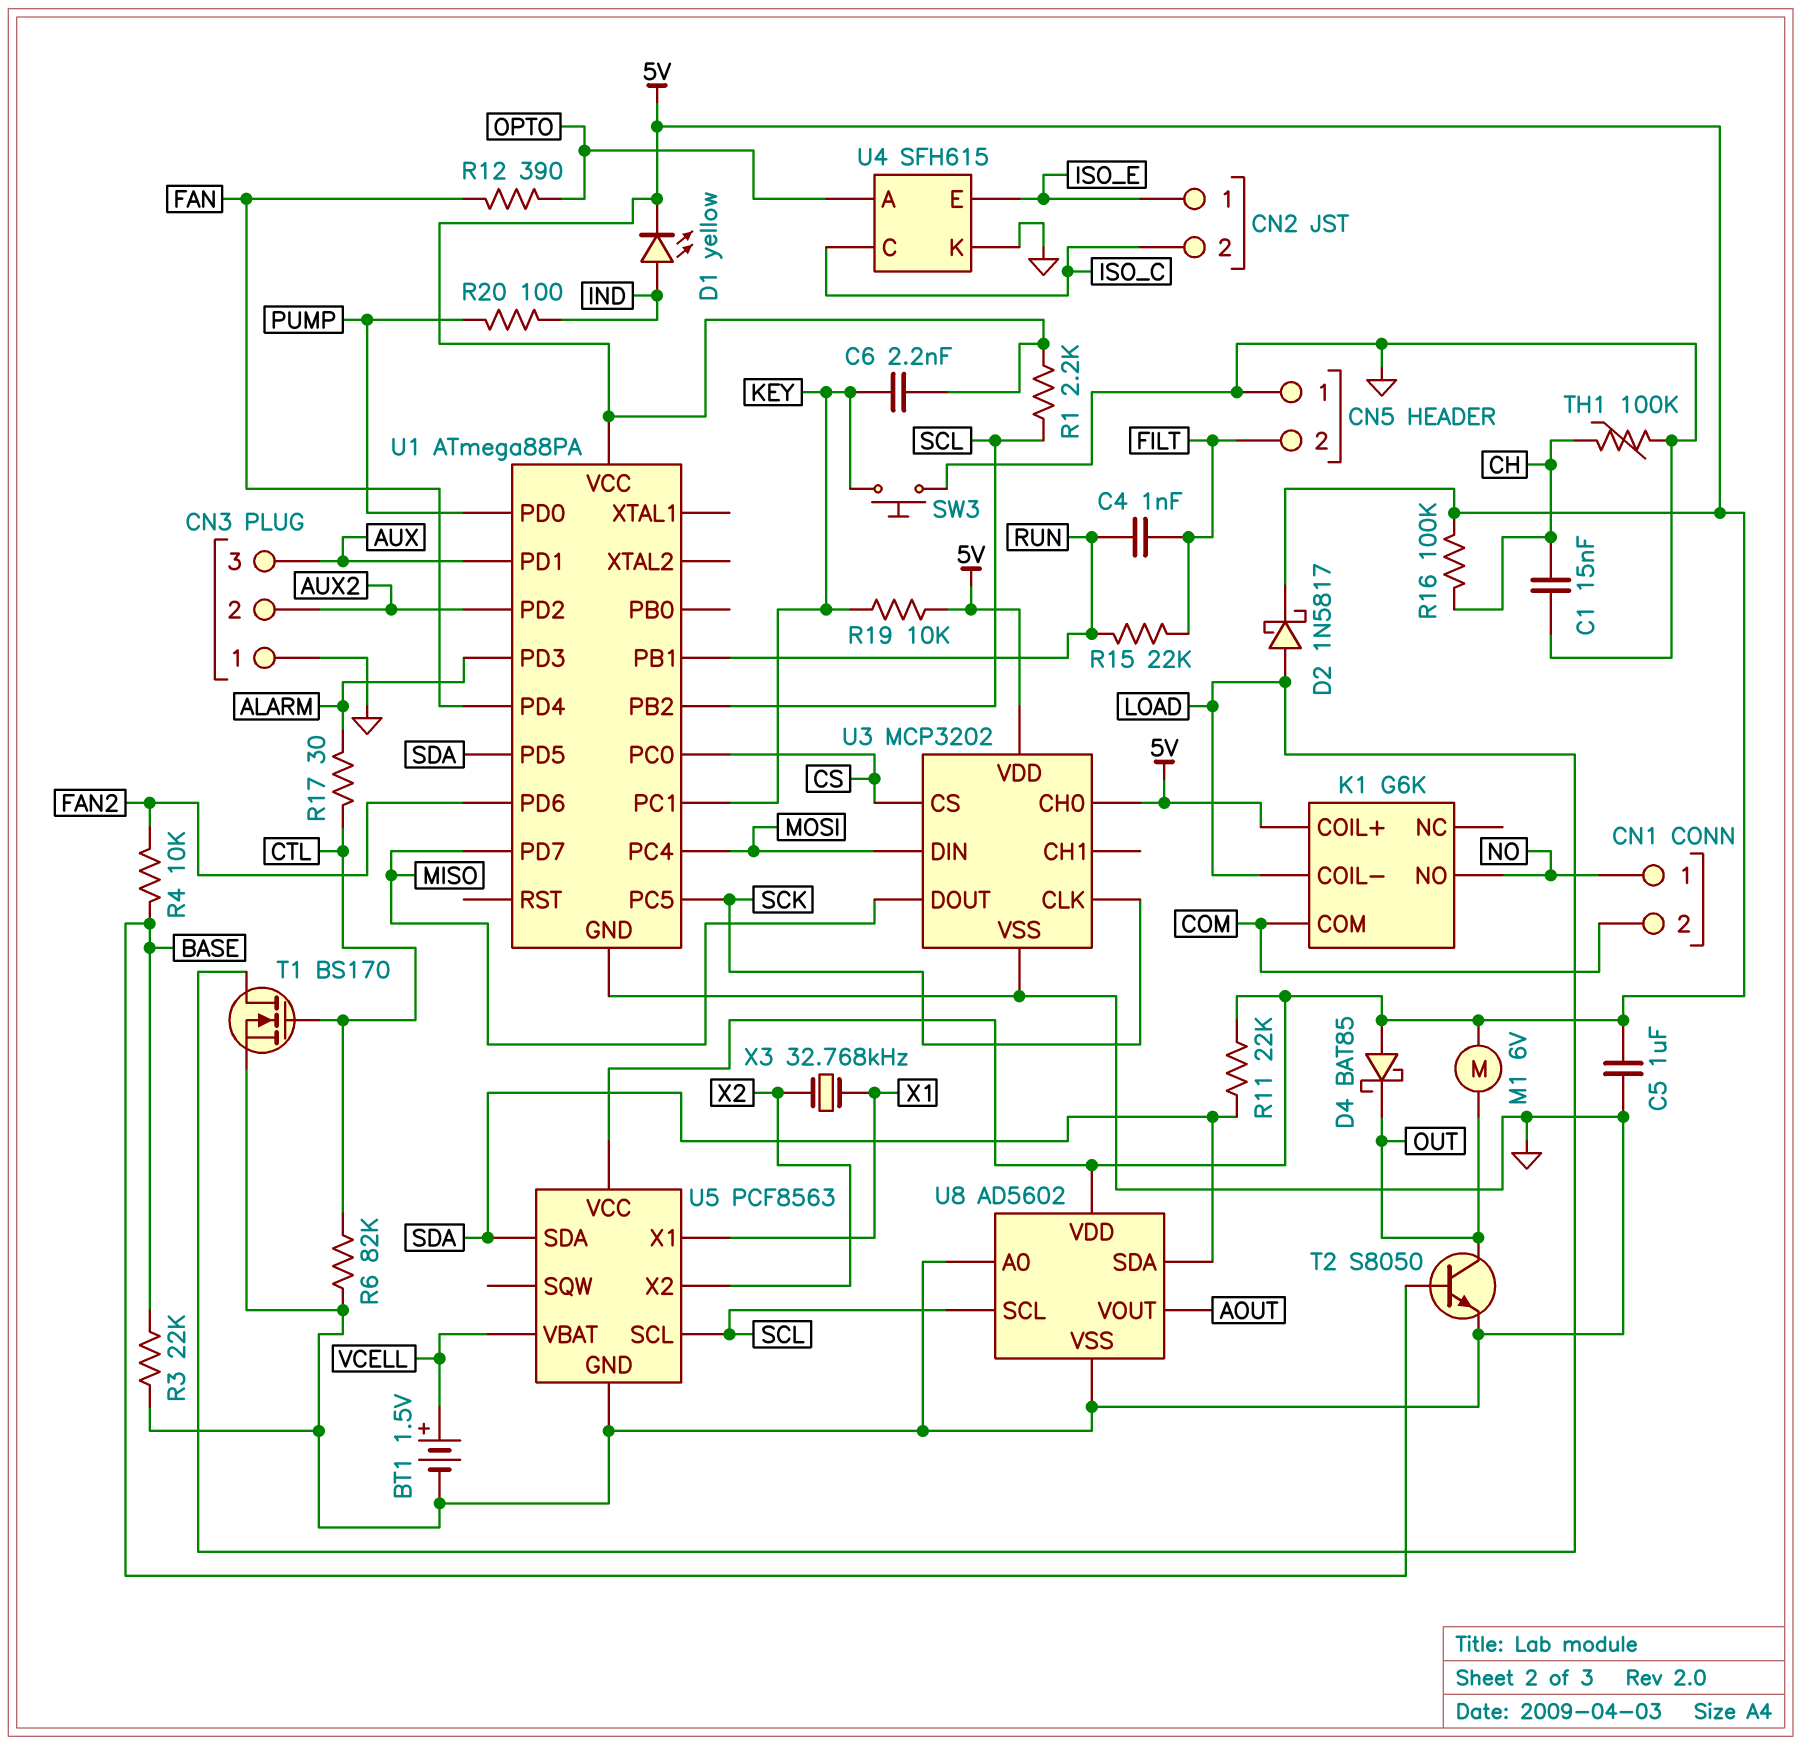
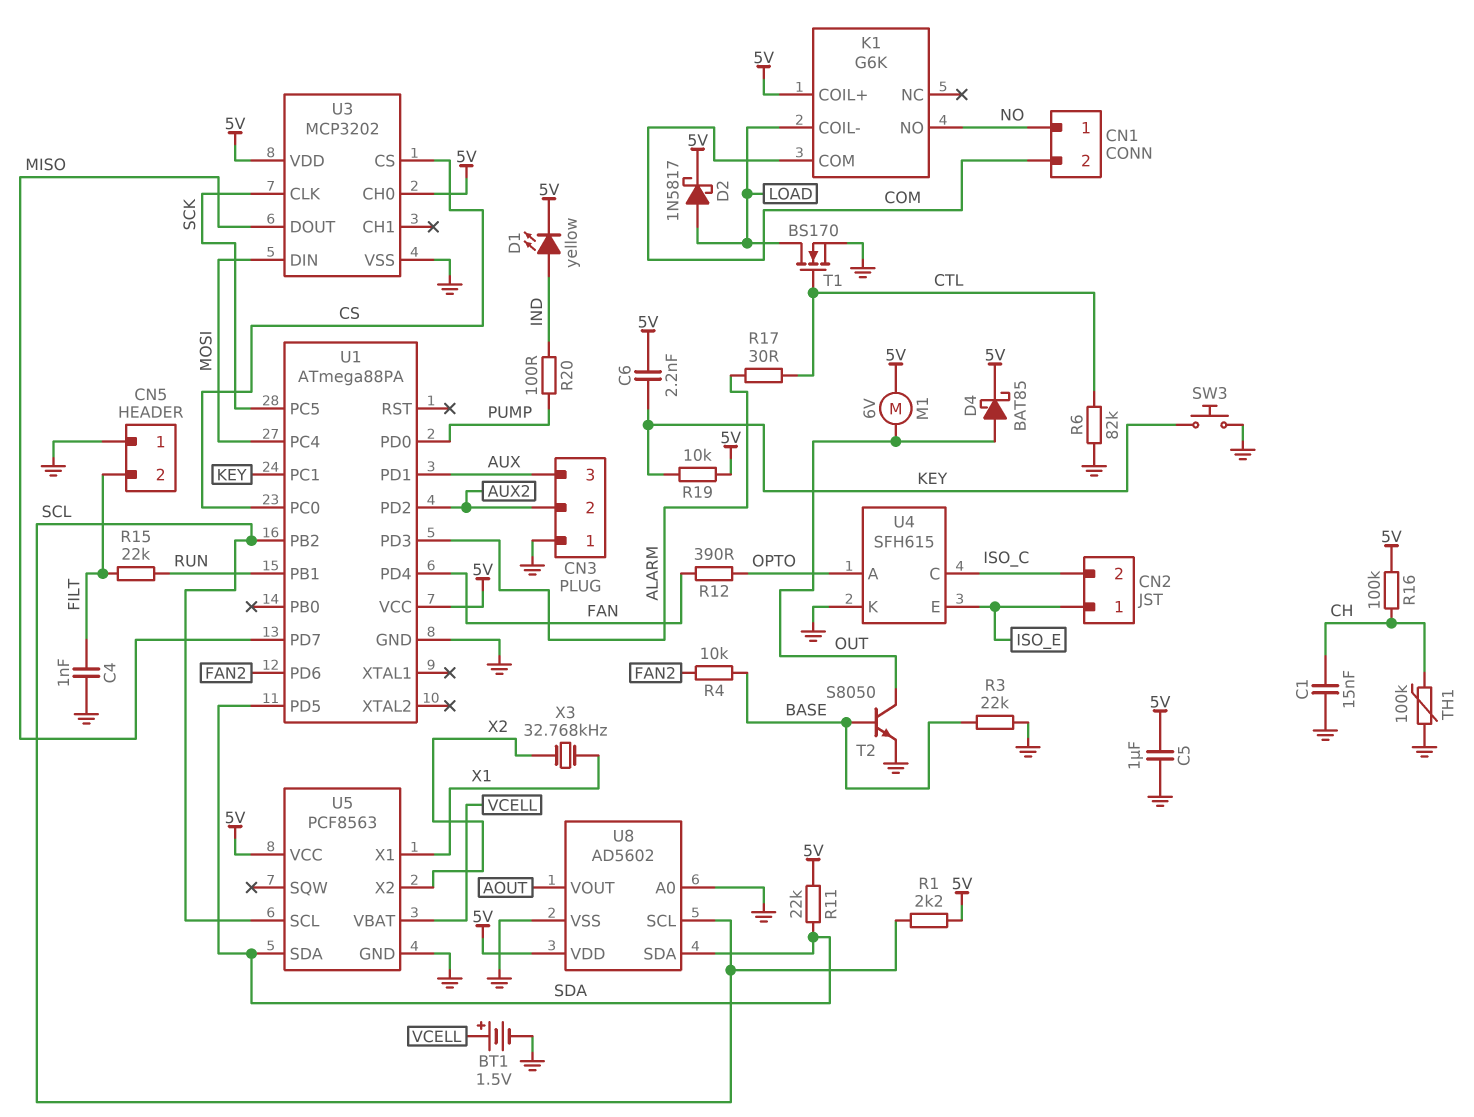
C4: 1nF (FILT, RUN) -> 1nF (FILT, GND)
D4: schottky BAT85 (A 5V, K OUT) -> schottky BAT85 (A OUT, K 5V)

